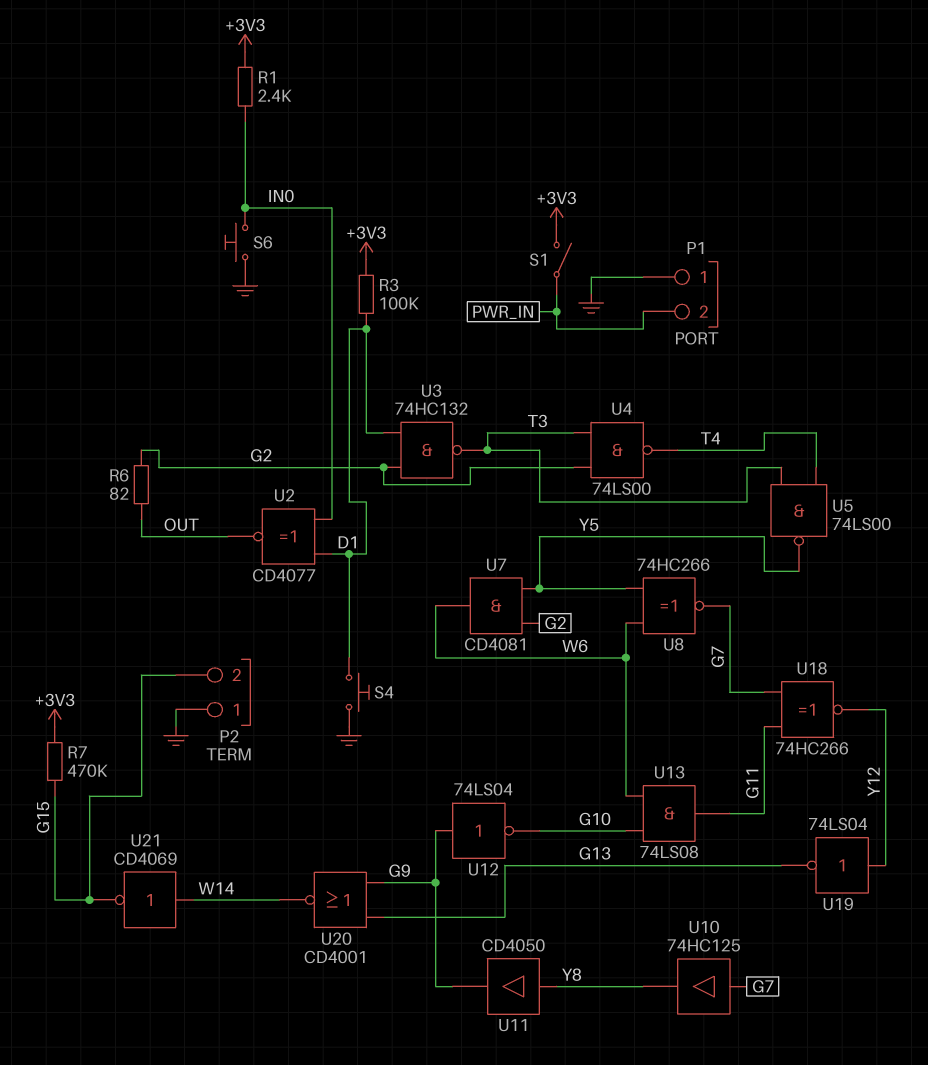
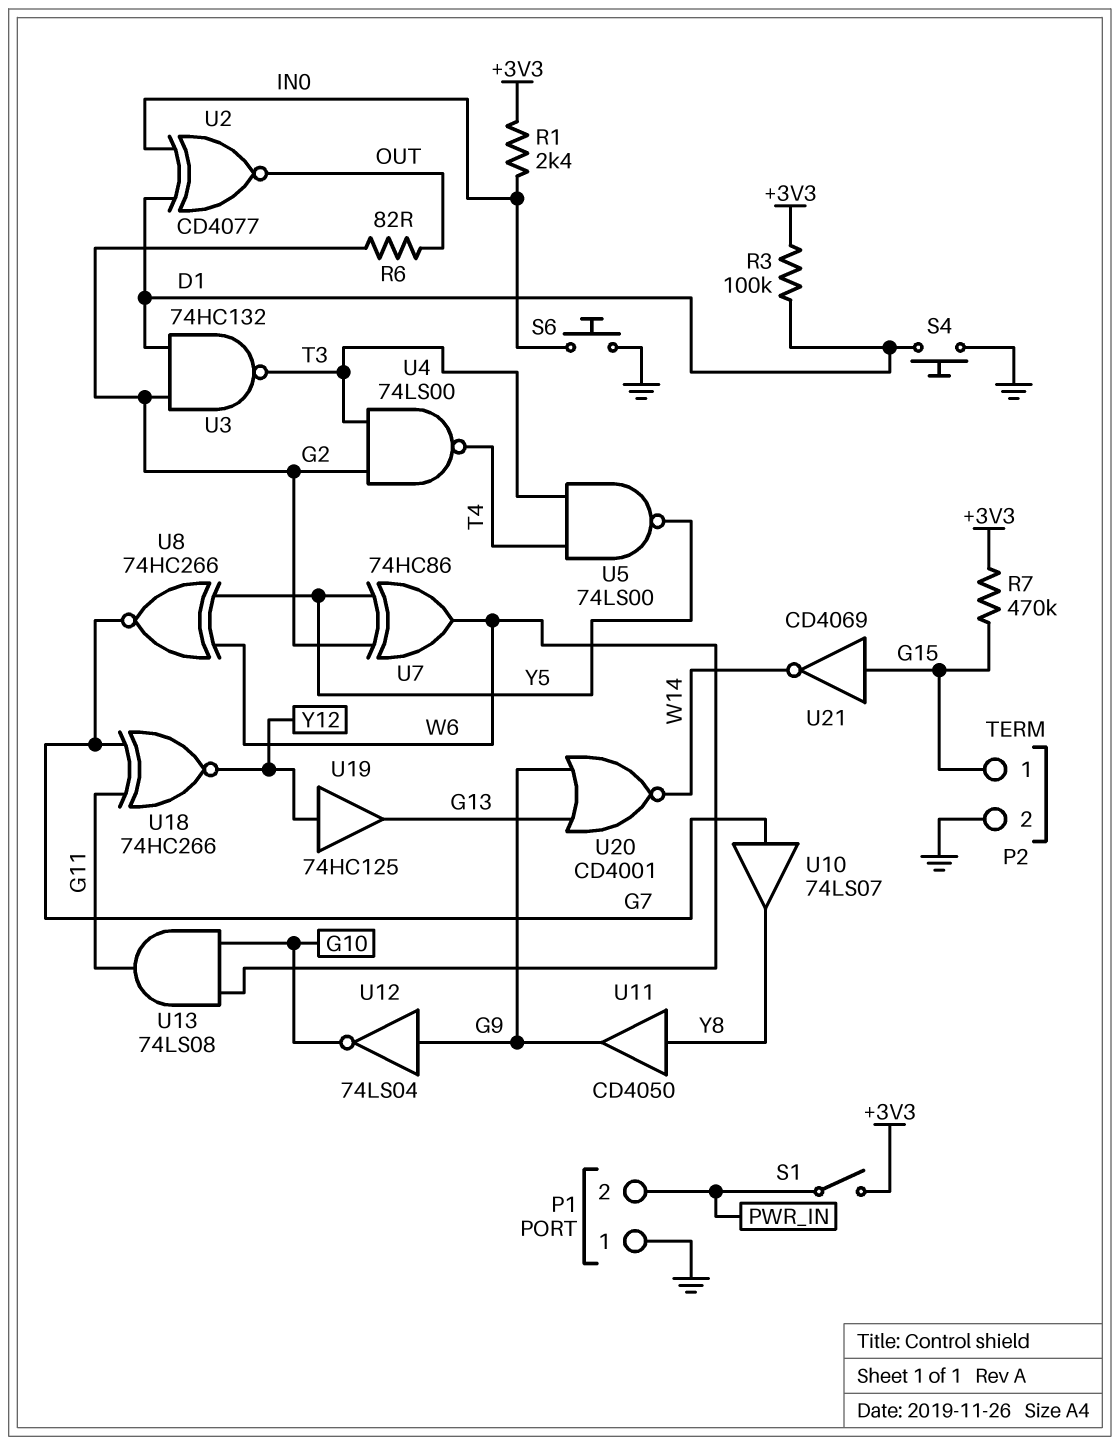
P2 pin 1: GND -> G15
P2 pin 2: G15 -> GND
U7: AND CD4081 (in G2, in Y5, out W6) -> XOR 74HC86 (in G2, in Y5, out W6)
U10: buffer 74HC125 (in G7, out Y8) -> buffer 74LS07 (in G7, out Y8)
U19: NOT 74LS04 (in Y12, out G13) -> buffer 74HC125 (in Y12, out G13)
U21: NOT CD4069 (in W14, out G15) -> NOT CD4069 (in G15, out W14)

